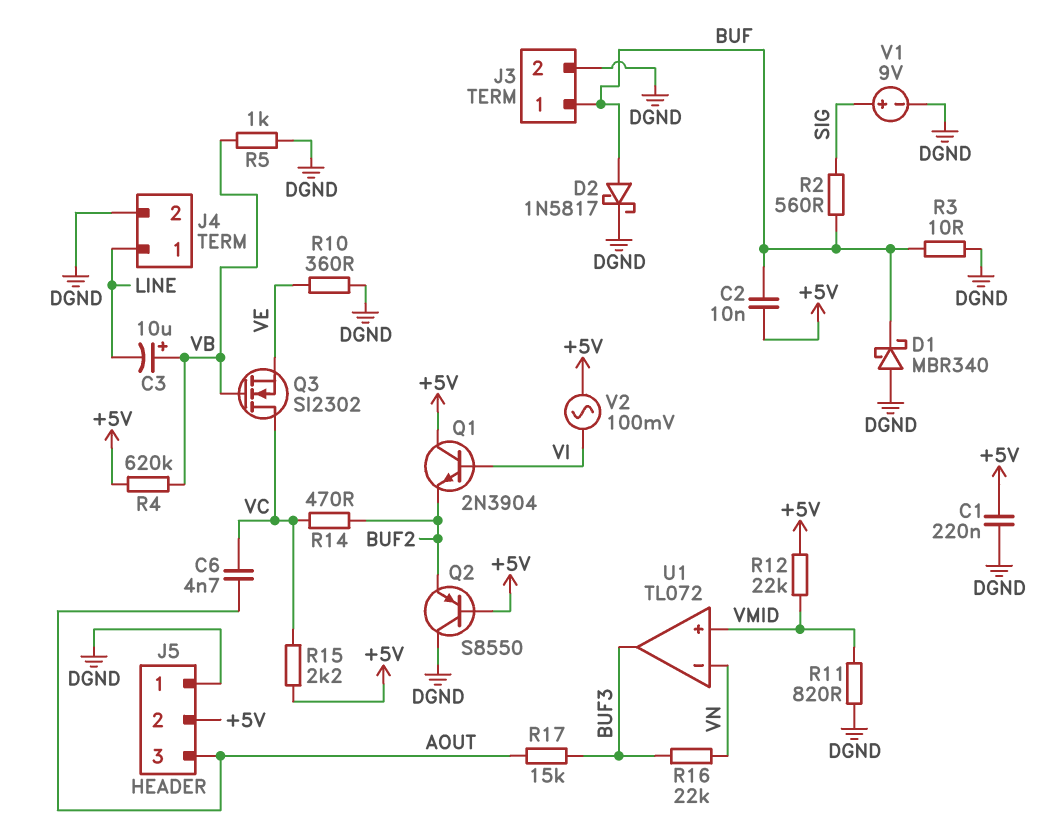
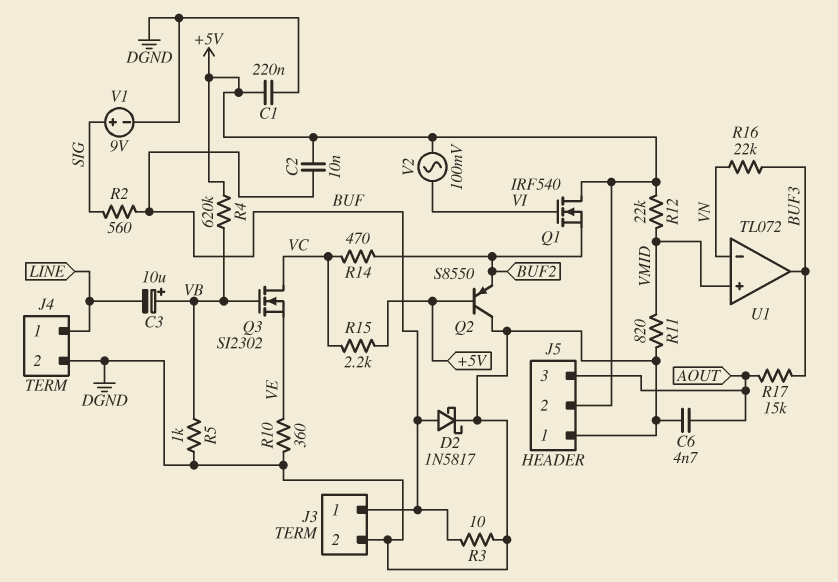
C6: 4.7nF (AOUT, VC) -> 4.7nF (AOUT, DGND)
D1: schottky MBR340 (A DGND, K BUF) -> none
Q1: NPN 2N3904 (B VI, C +5V, E BUF2) -> NMOS IRF540 (G VI, D +5V, S BUF2)

